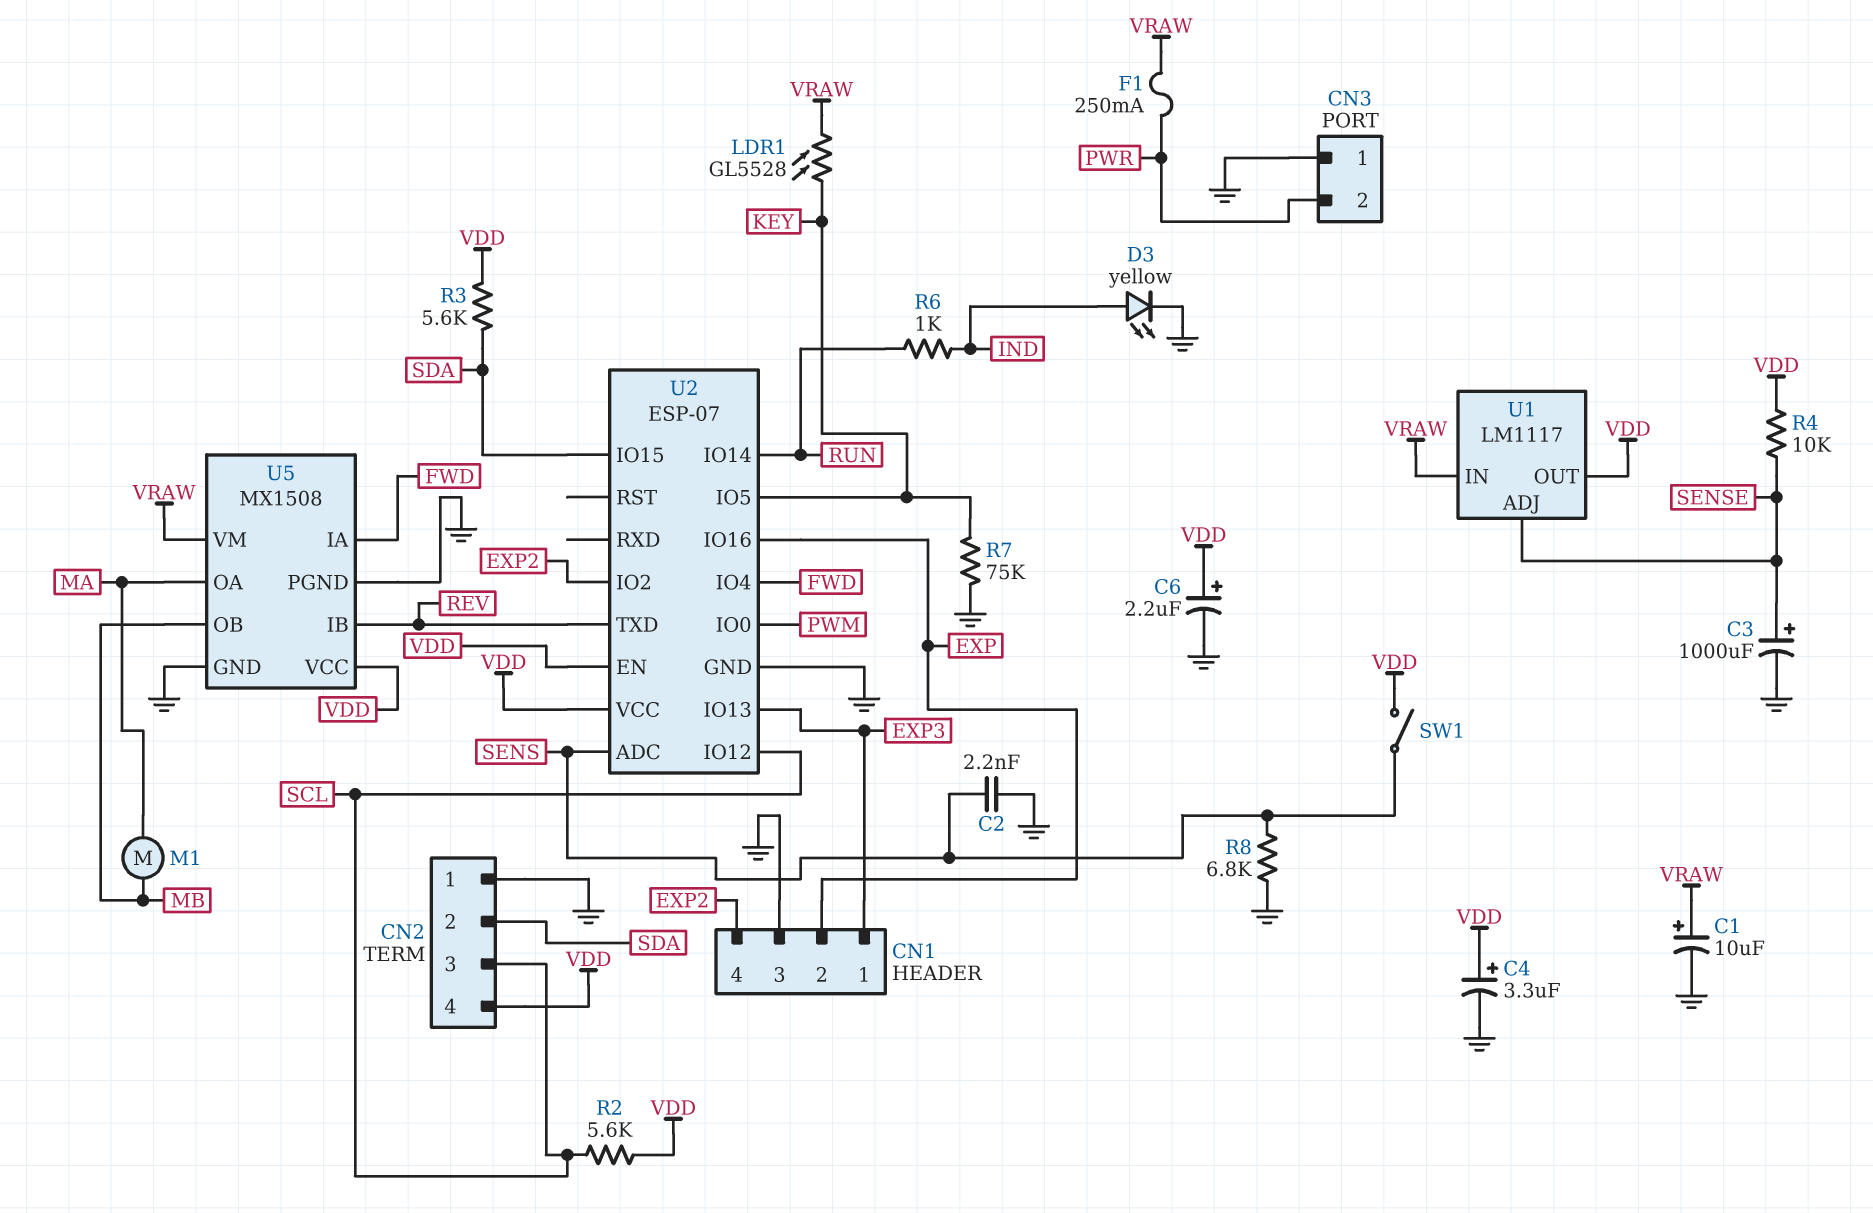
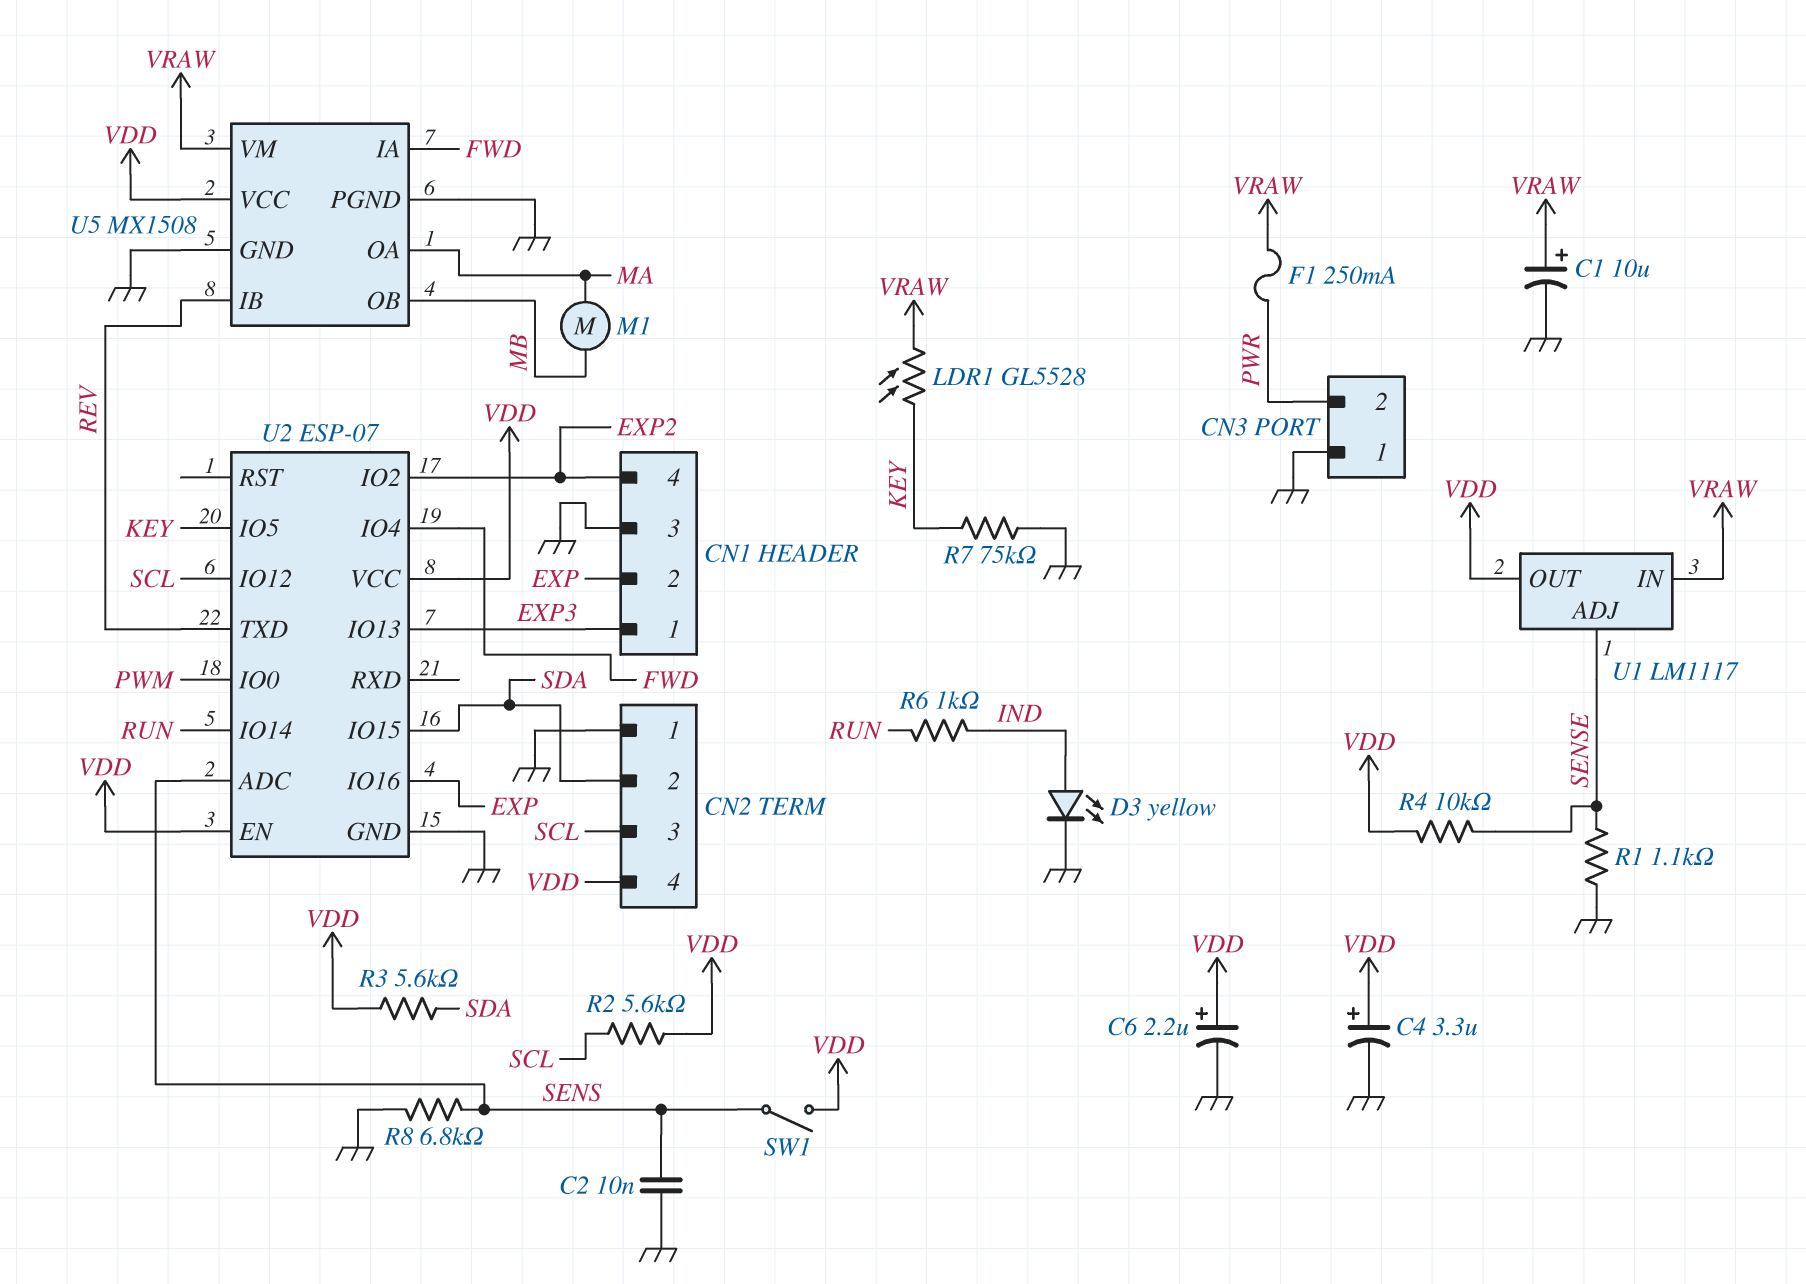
C2: 2.2nF (GND, SENS) -> 10nF (GND, SENS)
C3: 1000uF (plus SENSE, minus GND) -> none
R1: none -> 1.1k (GND, SENSE)

